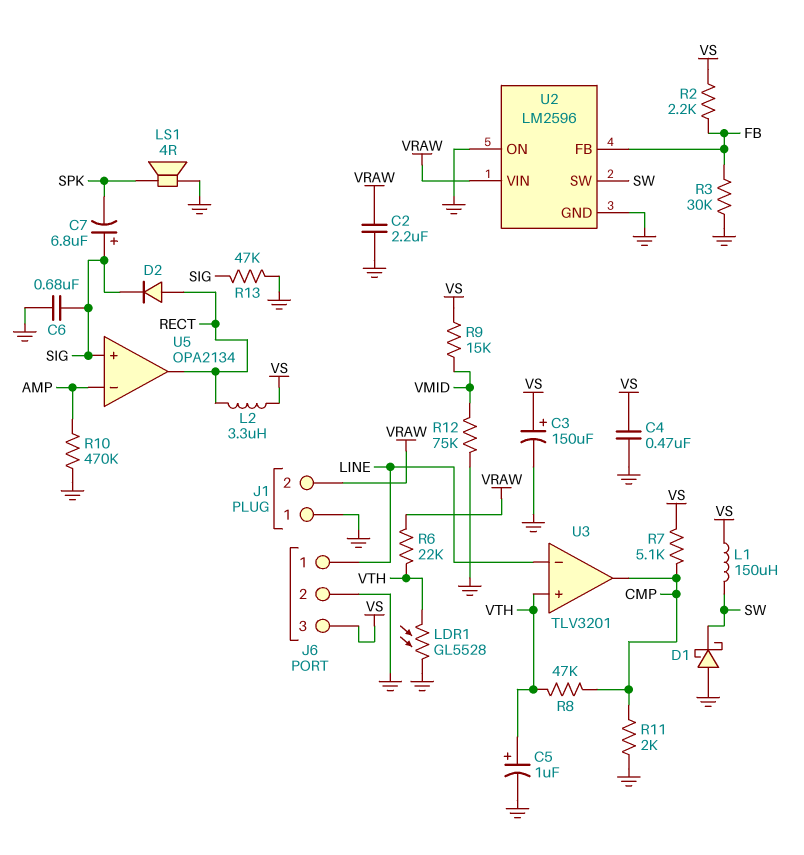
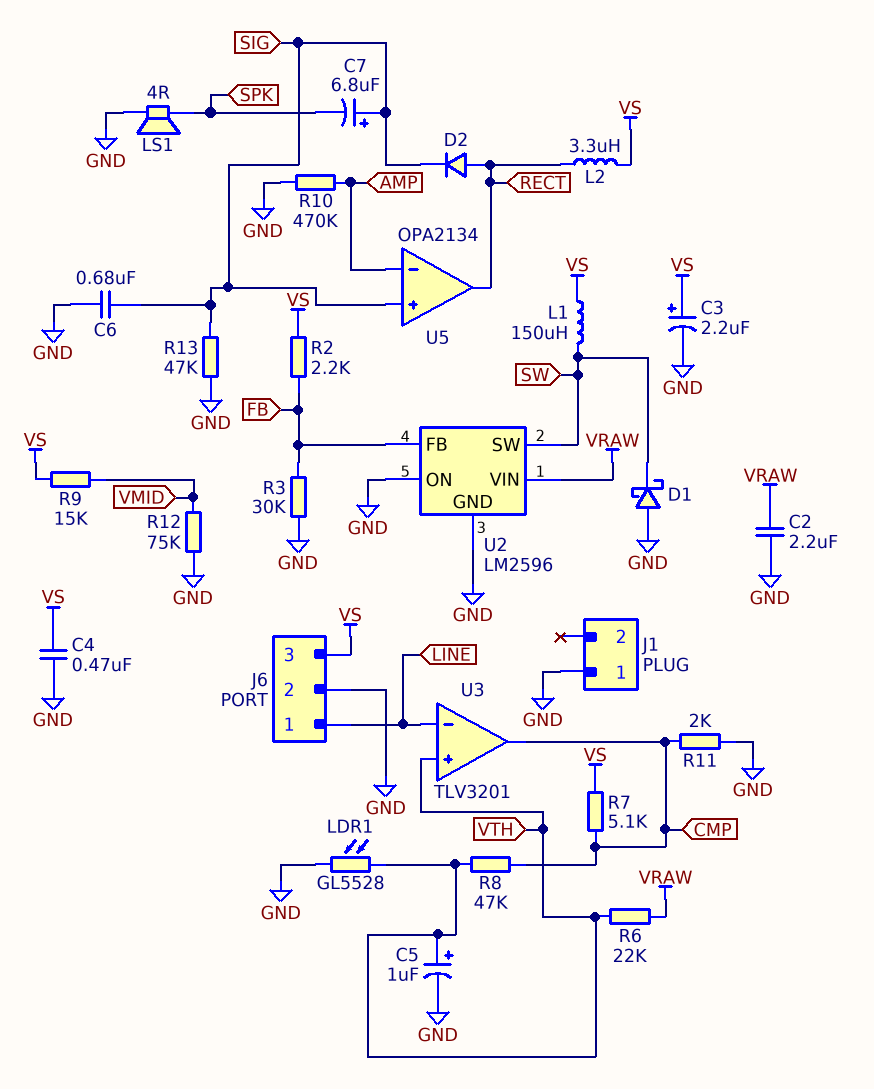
C3: 150uF (plus VS, minus GND) -> 2.2uF (plus VS, minus GND)
J1 pin 2: VRAW -> none

